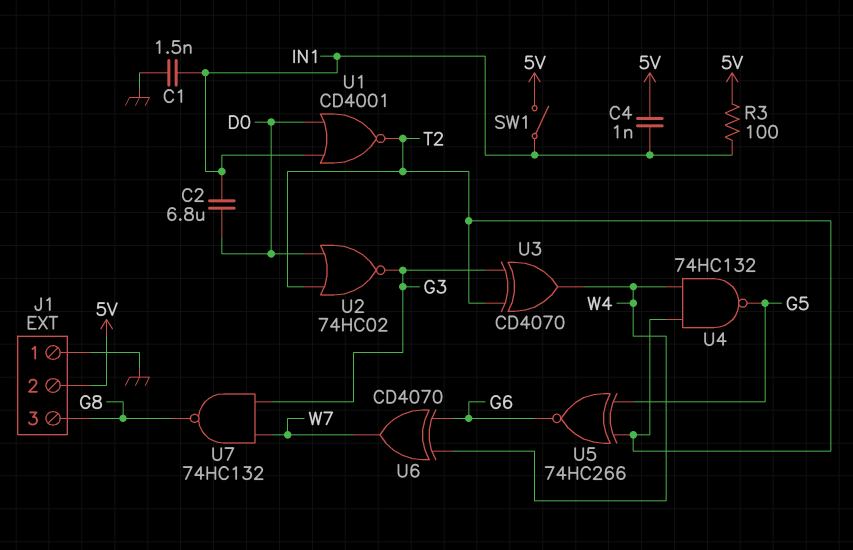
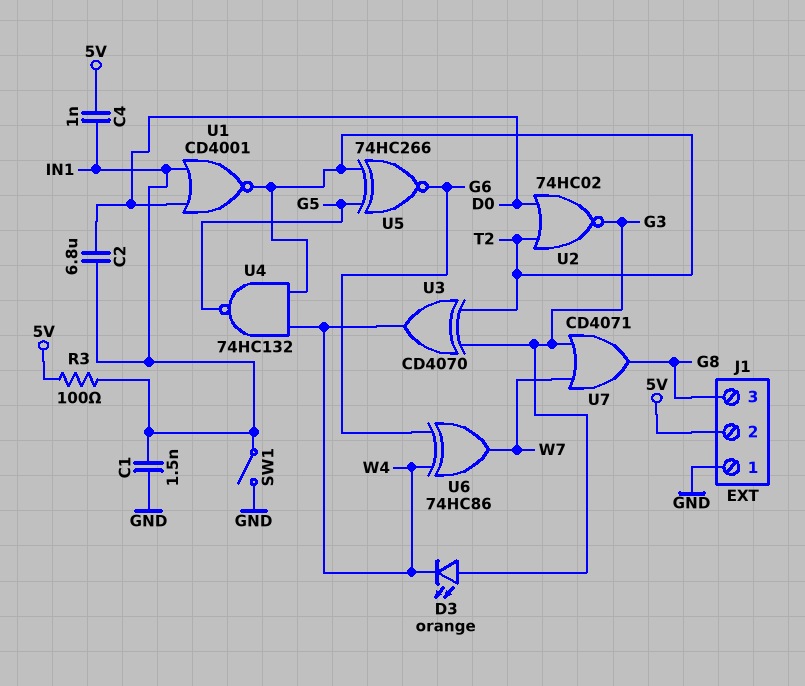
D3: none -> LED orange (A G3, K W4)
SW1: switch (5V, IN1) -> switch (GND, IN1)
U6: XOR CD4070 (in G6, in W4, out W7) -> XOR 74HC86 (in G6, in W4, out W7)
U7: NAND 74HC132 (in G3, in W7, out G8) -> OR CD4071 (in G3, in W7, out G8)

